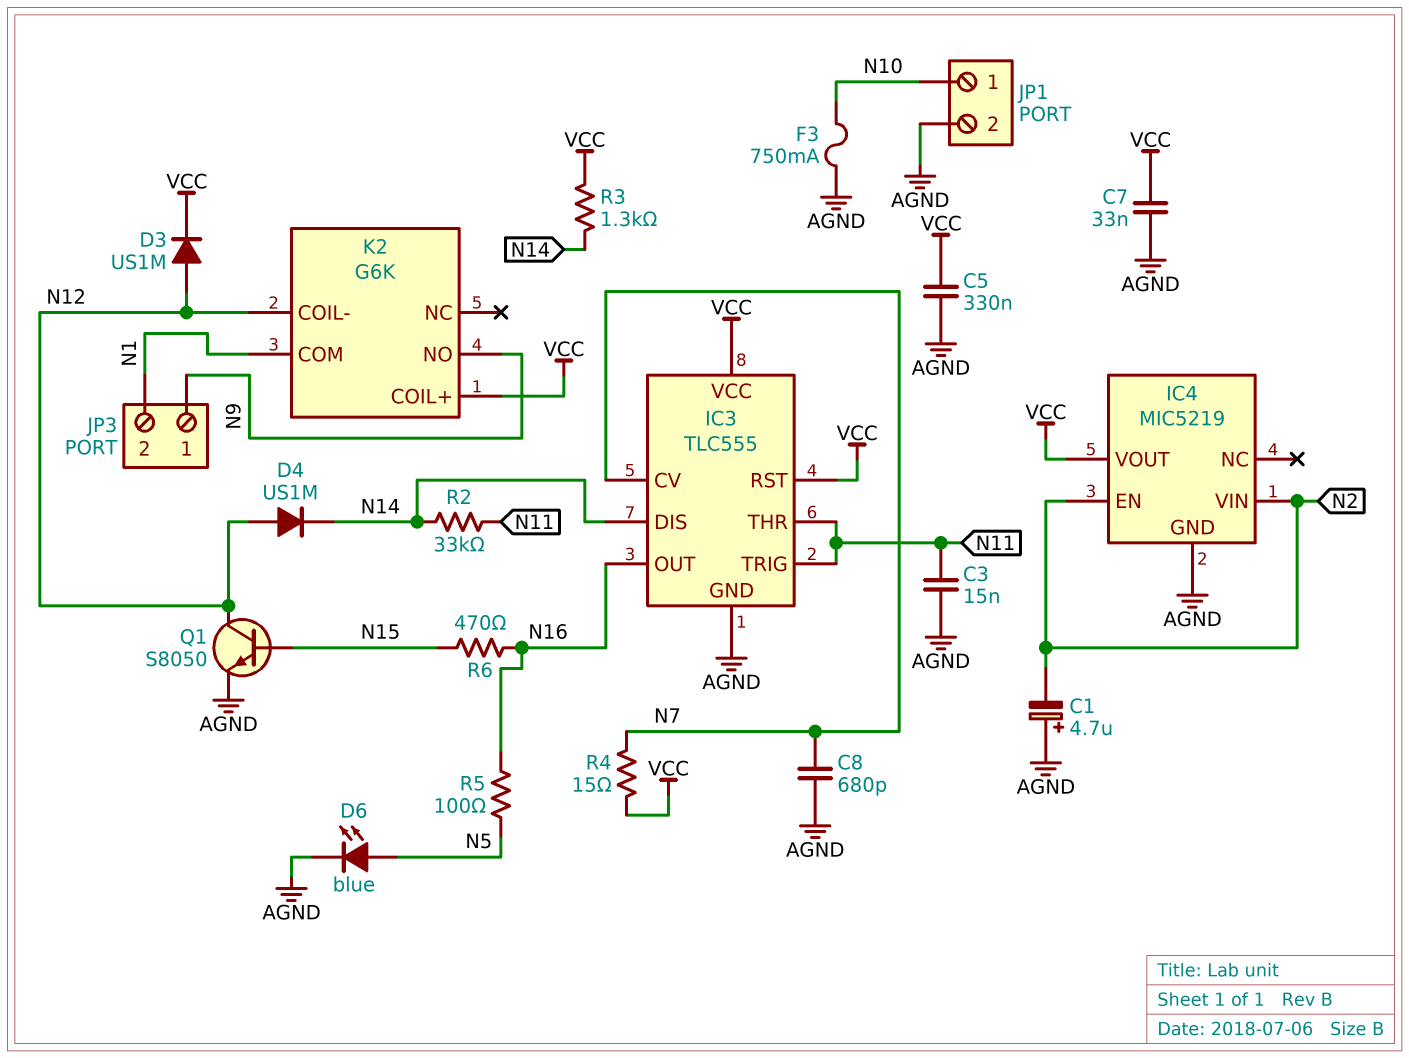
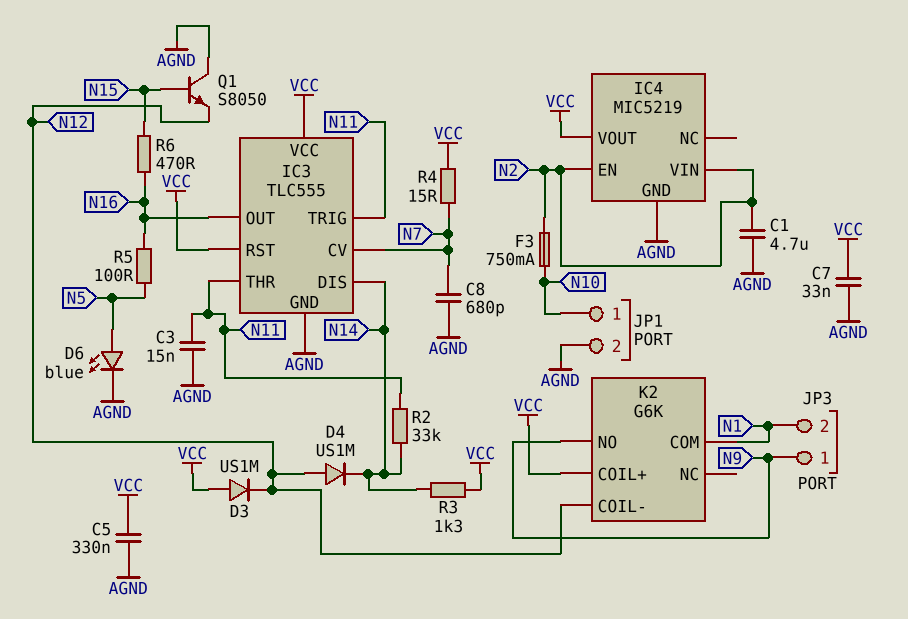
C1: 4.7uF (plus AGND, minus N2) -> 4.7uF (AGND, N2)
D3: diode US1M (A N12, K VCC) -> diode US1M (A VCC, K N12)
F3: 750mA (AGND, N10) -> 750mA (N2, N10)
Q1: NPN S8050 (B N15, C N12, E AGND) -> NPN S8050 (B N15, C AGND, E N12)

